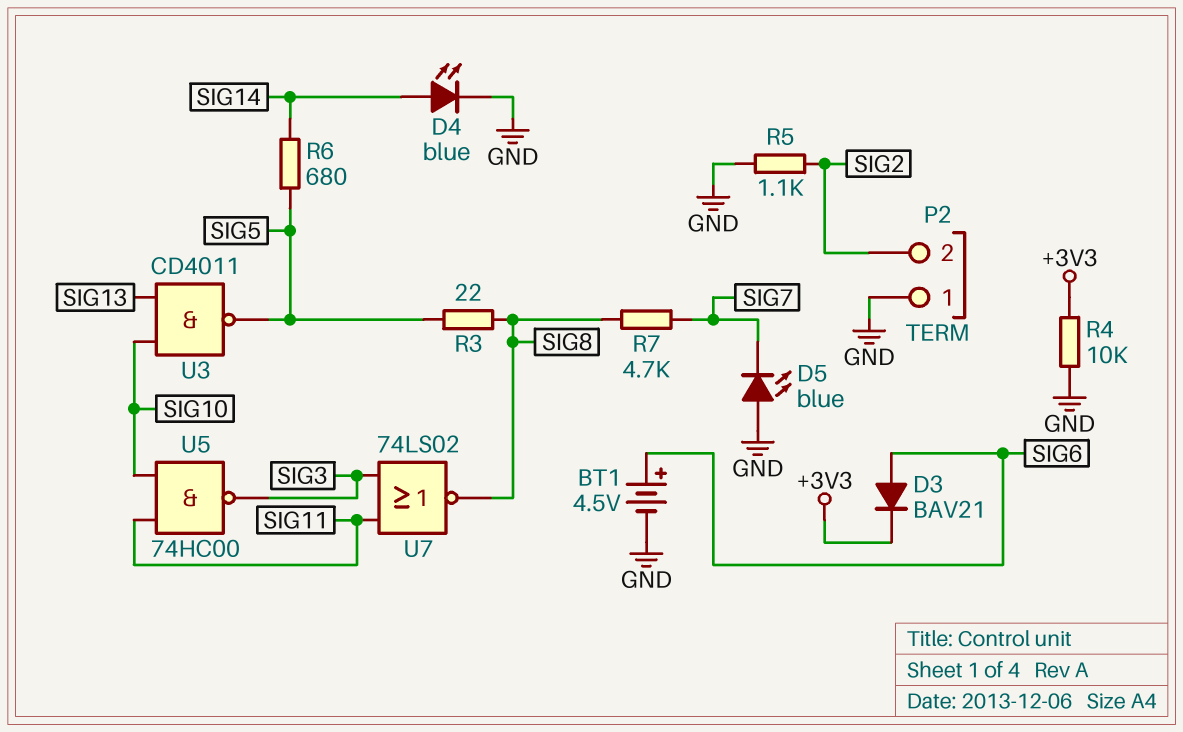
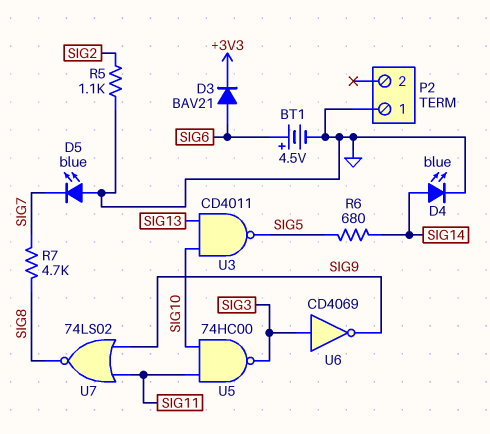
P2 pin 2: SIG2 -> none
R3: 22 (SIG5, SIG8) -> none
R4: 10k (+3V3, GND) -> none
U6: none -> NOT CD4069 (in SIG3, out SIG9)
U7: NOR 74LS02 (in SIG3, in SIG11, out SIG8) -> NOR 74LS02 (in SIG9, in SIG11, out SIG8)

